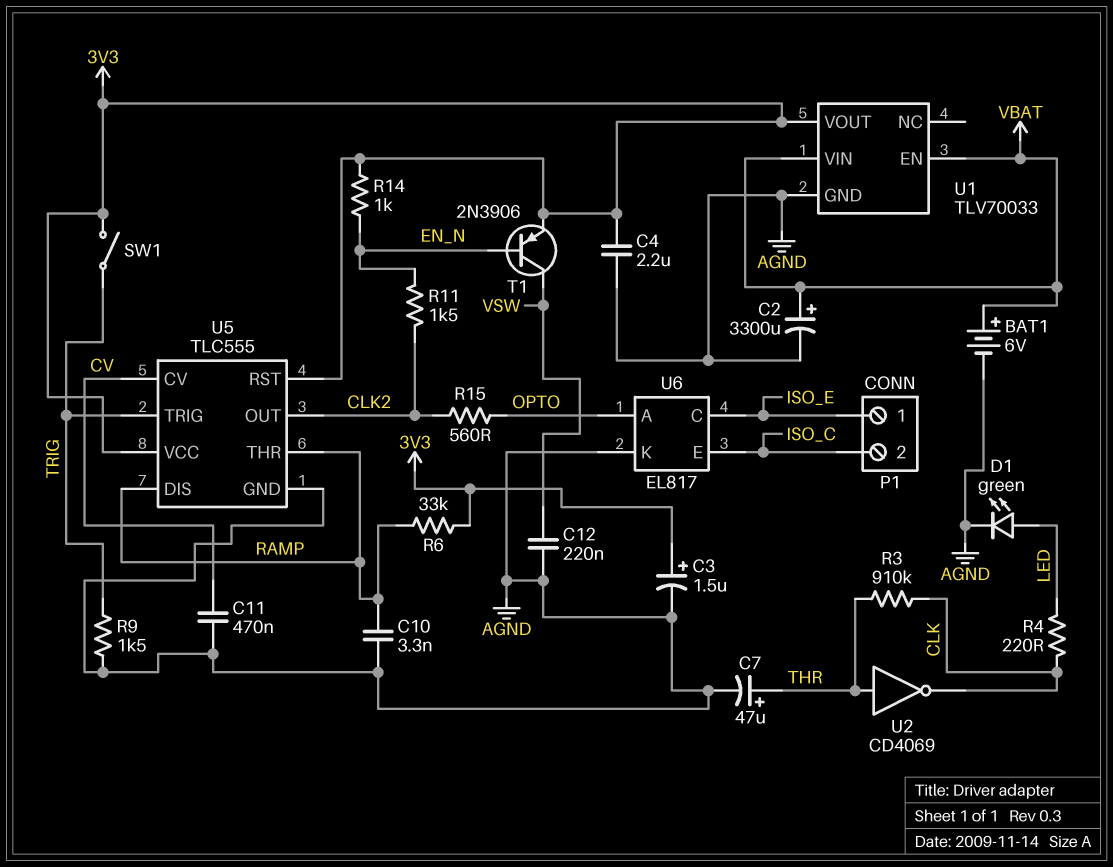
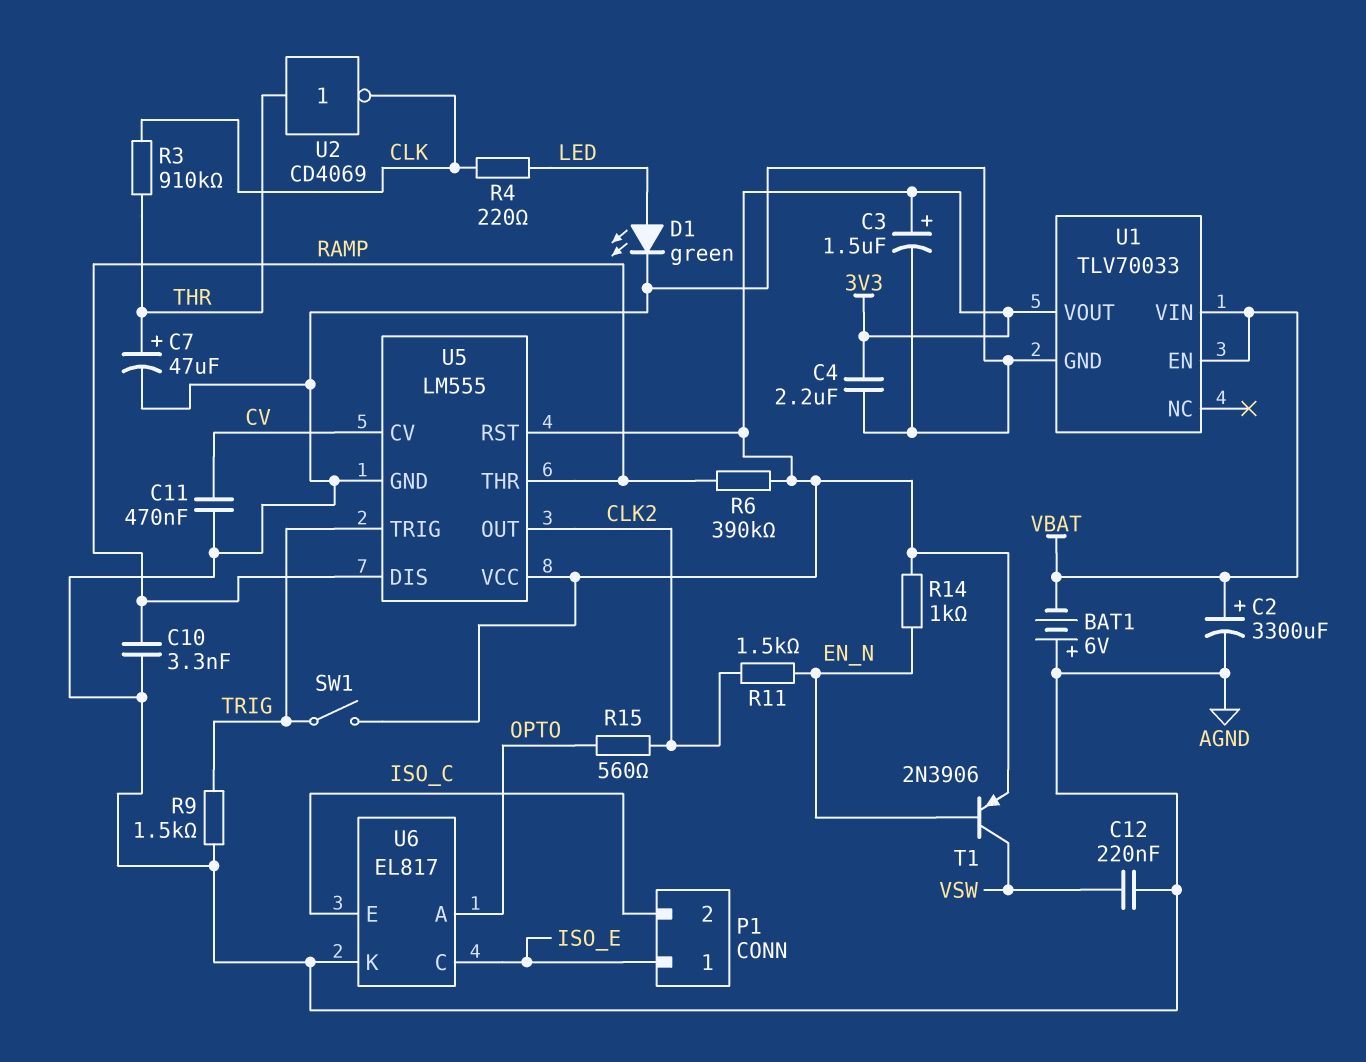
BAT1: 6V (plus VBAT, minus AGND) -> 6V (plus AGND, minus VBAT)
R6: 33k (3V3, RAMP) -> 390k (3V3, RAMP)
U5: TLC555 -> LM555

